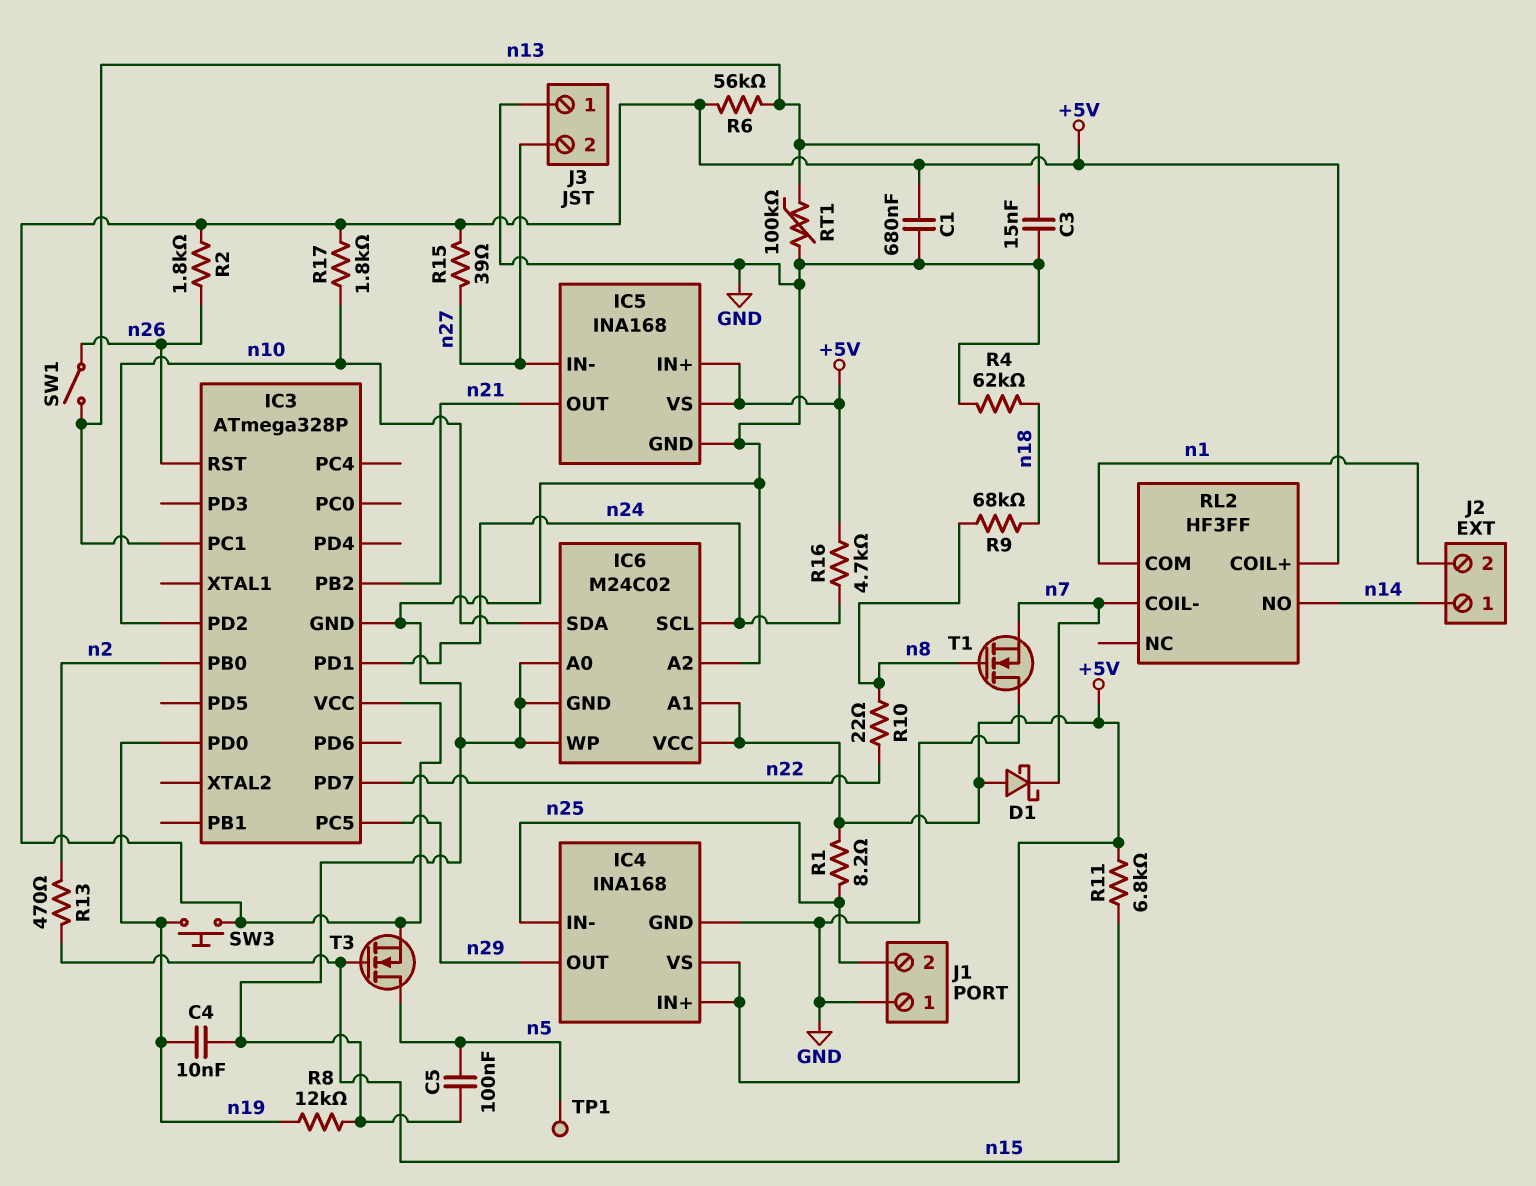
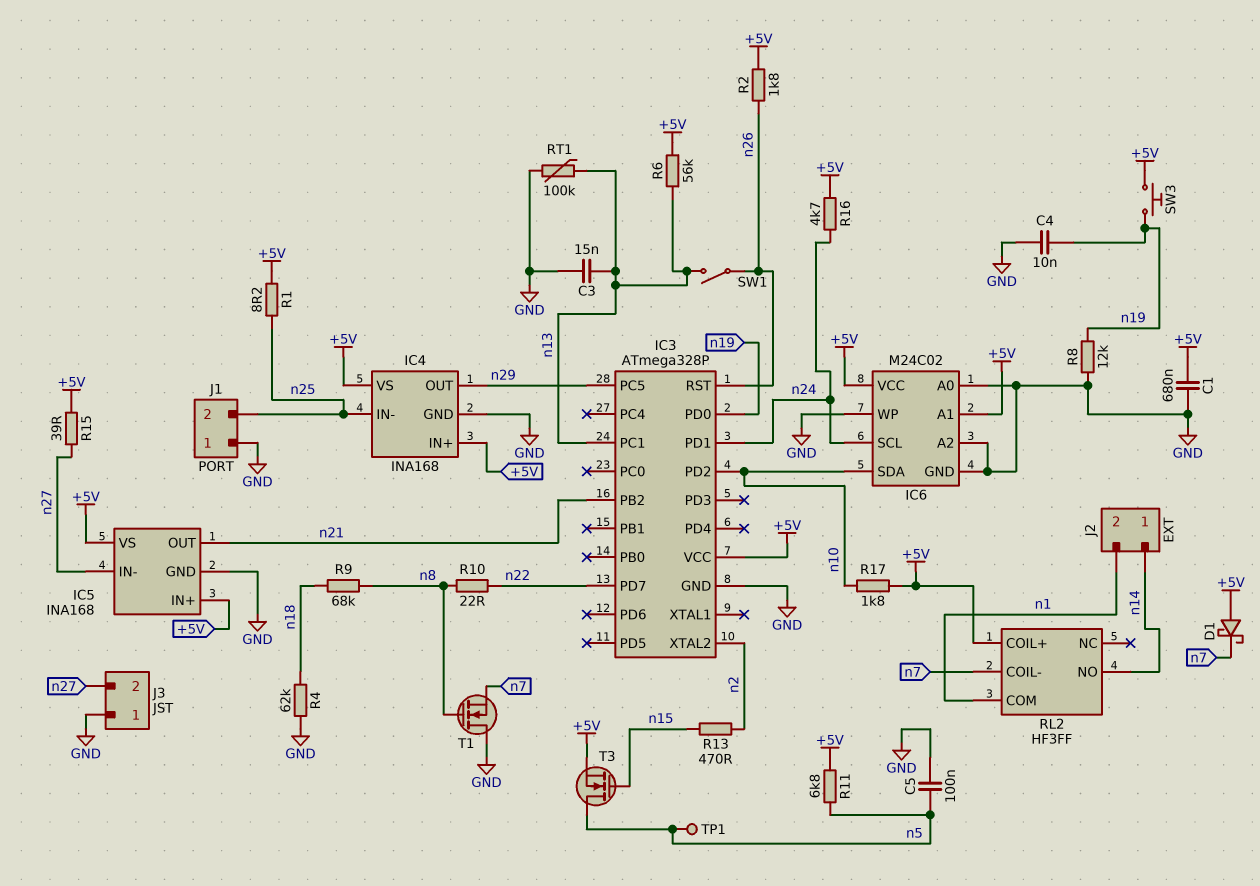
IC3 pin PB0: n2 -> none
IC3 pin XTAL2: none -> n2
R11: 6.8k (+5V, n15) -> 6.8k (+5V, n5)

